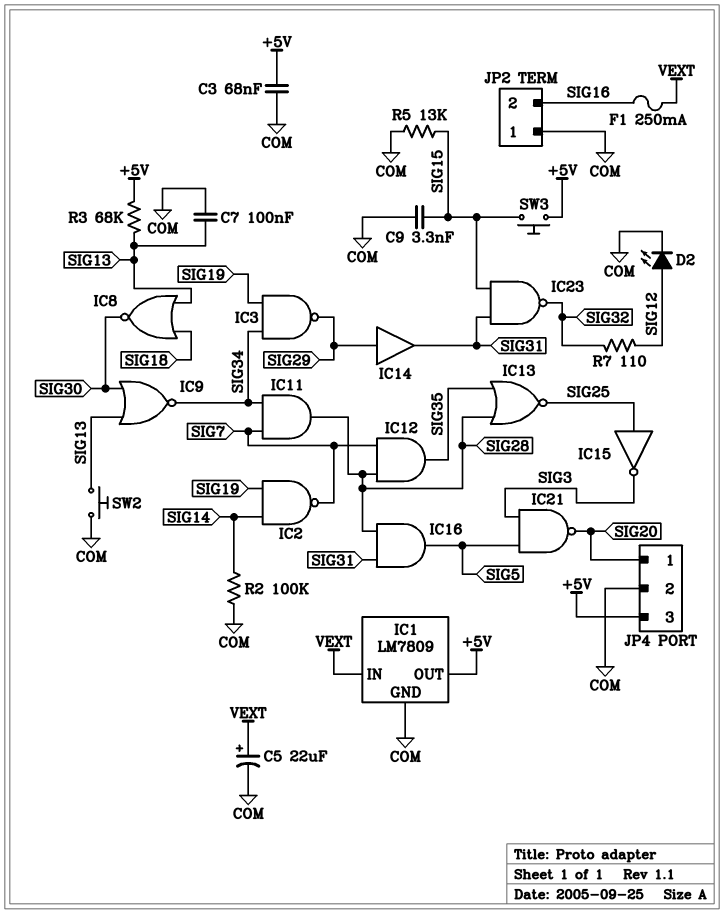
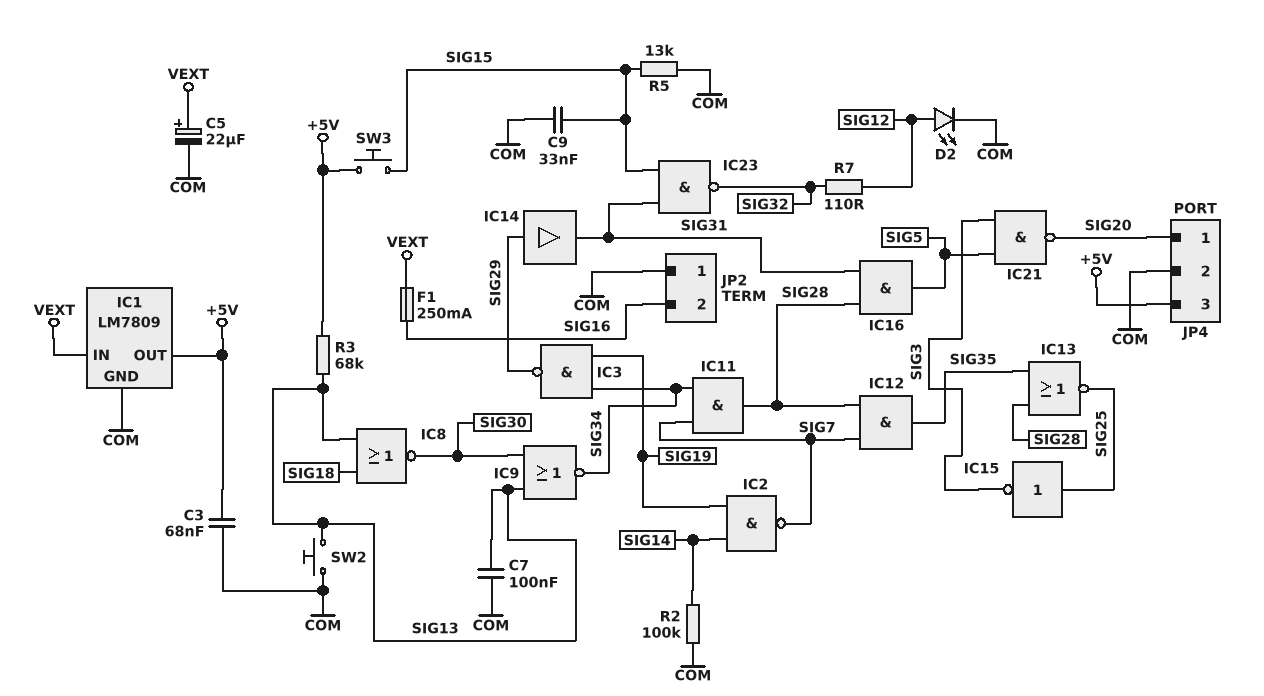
C9: 3.3nF (COM, SIG15) -> 33nF (COM, SIG15)

